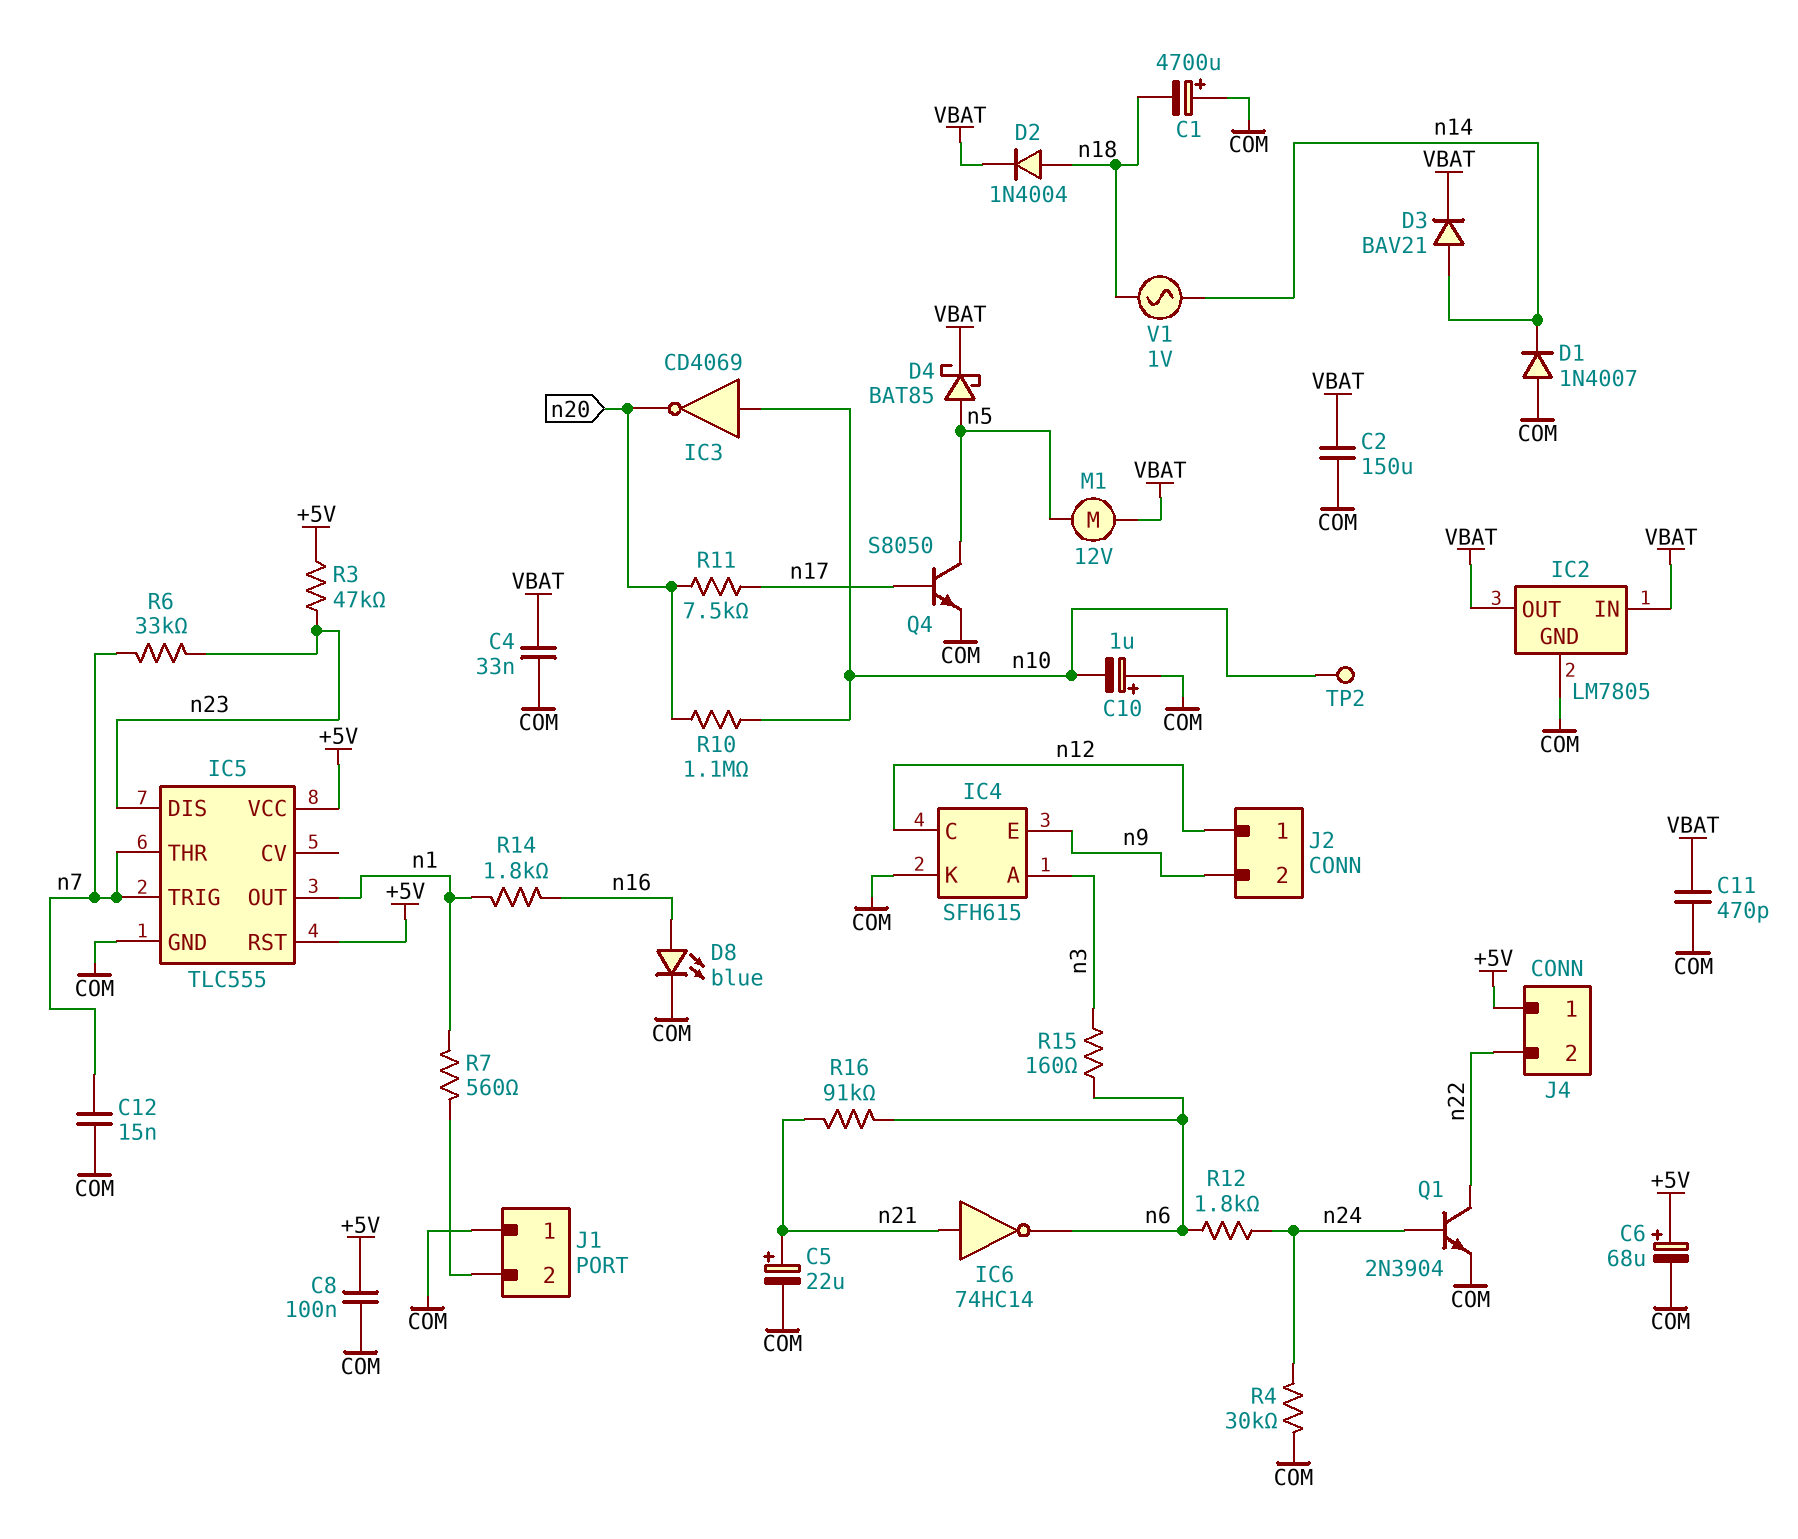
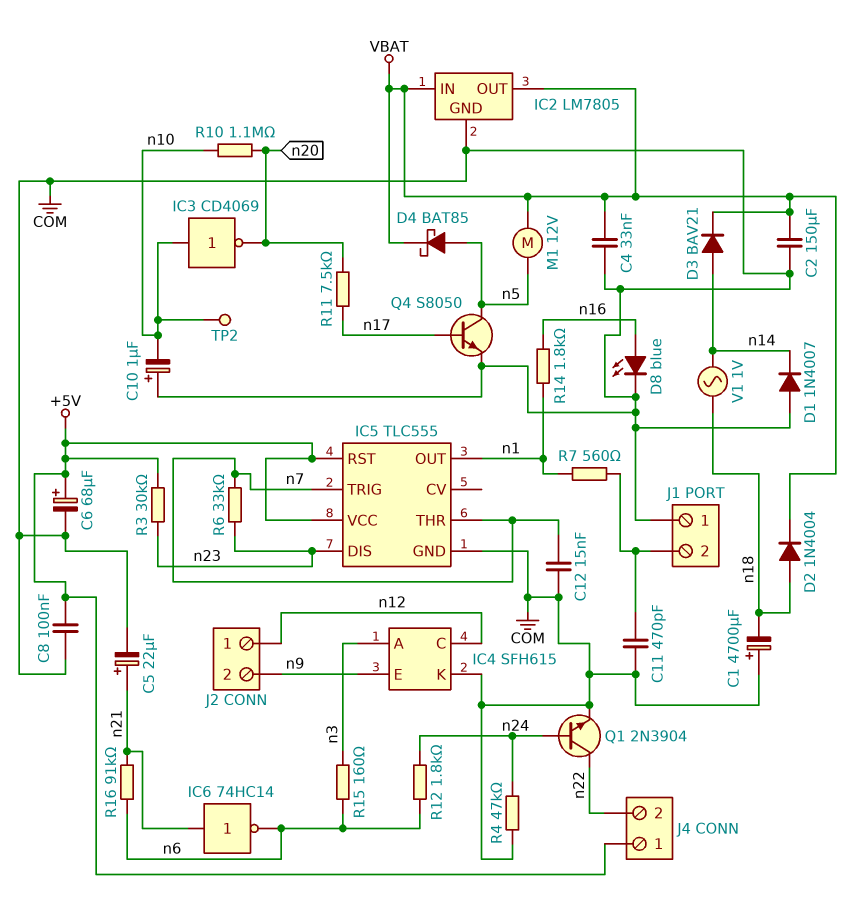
C11: 470pF (COM, VBAT) -> 470pF (COM, J1/2)
R3: 47k (+5V, n23) -> 30k (+5V, n23)
R4: 30k (COM, n24) -> 47k (COM, n24)

